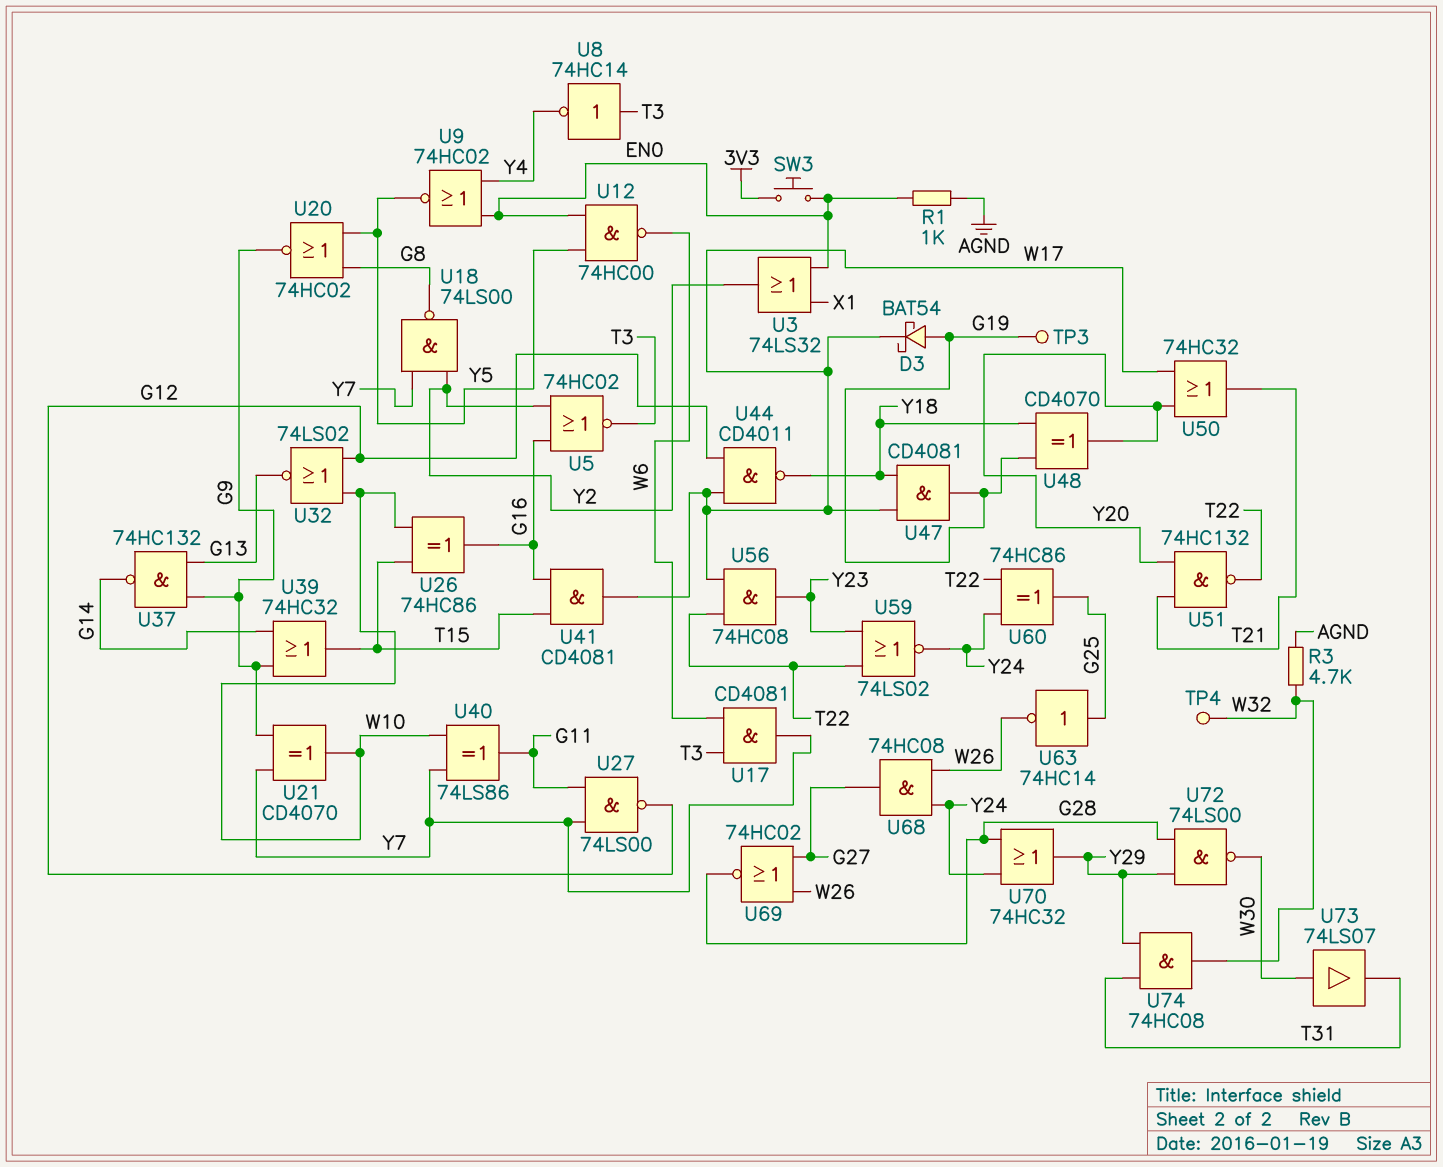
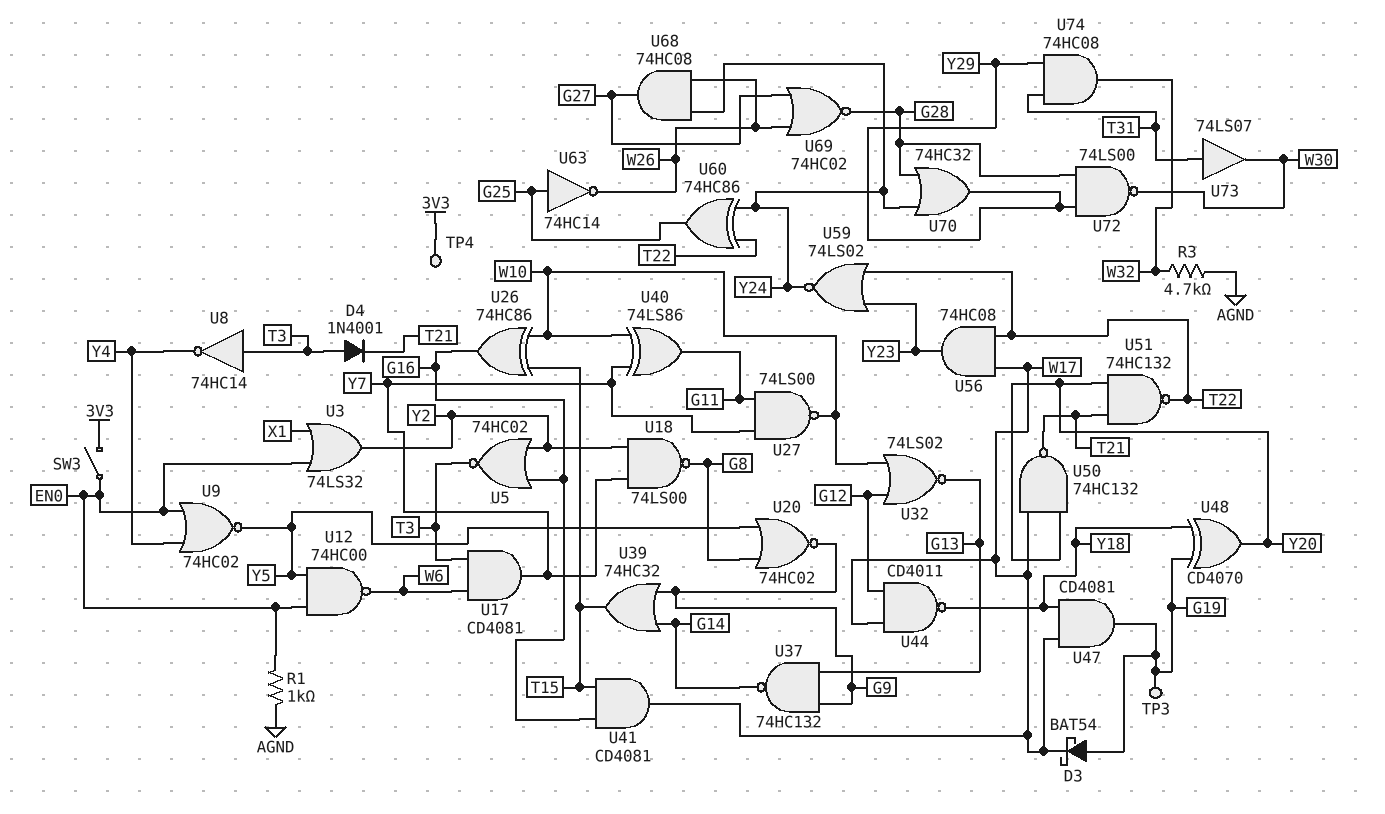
D4: none -> diode 1N4001 (A T3, K T21)
SW3: button (3V3, EN0) -> switch (3V3, EN0)
TP4: test point (W32) -> test point (3V3)
U21: XOR CD4070 (in G9, in Y7, out W10) -> none
U27: NAND 74LS00 (in G11, in Y7, out G12) -> NAND 74LS00 (in G11, in Y7, out W10)
U50: OR 74HC32 (in W17, in Y20, out T21) -> NAND 74HC132 (in W17, in Y20, out T21)
U73: buffer 74LS07 (in W30, out T31) -> buffer 74LS07 (in T31, out W30)

